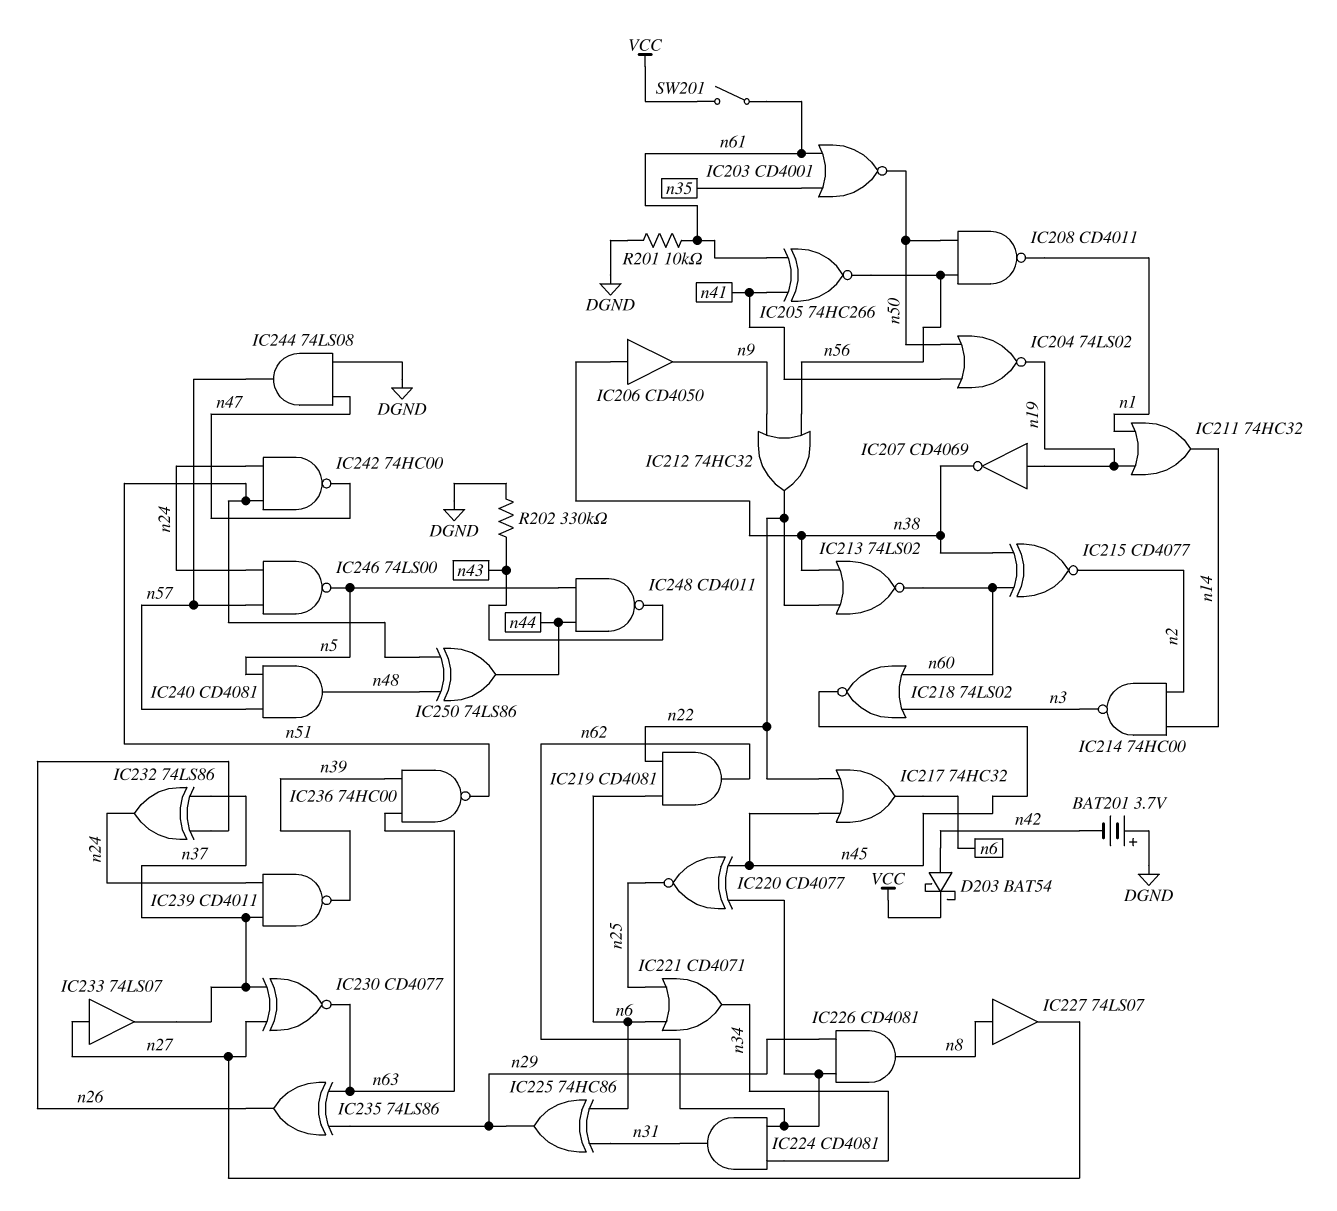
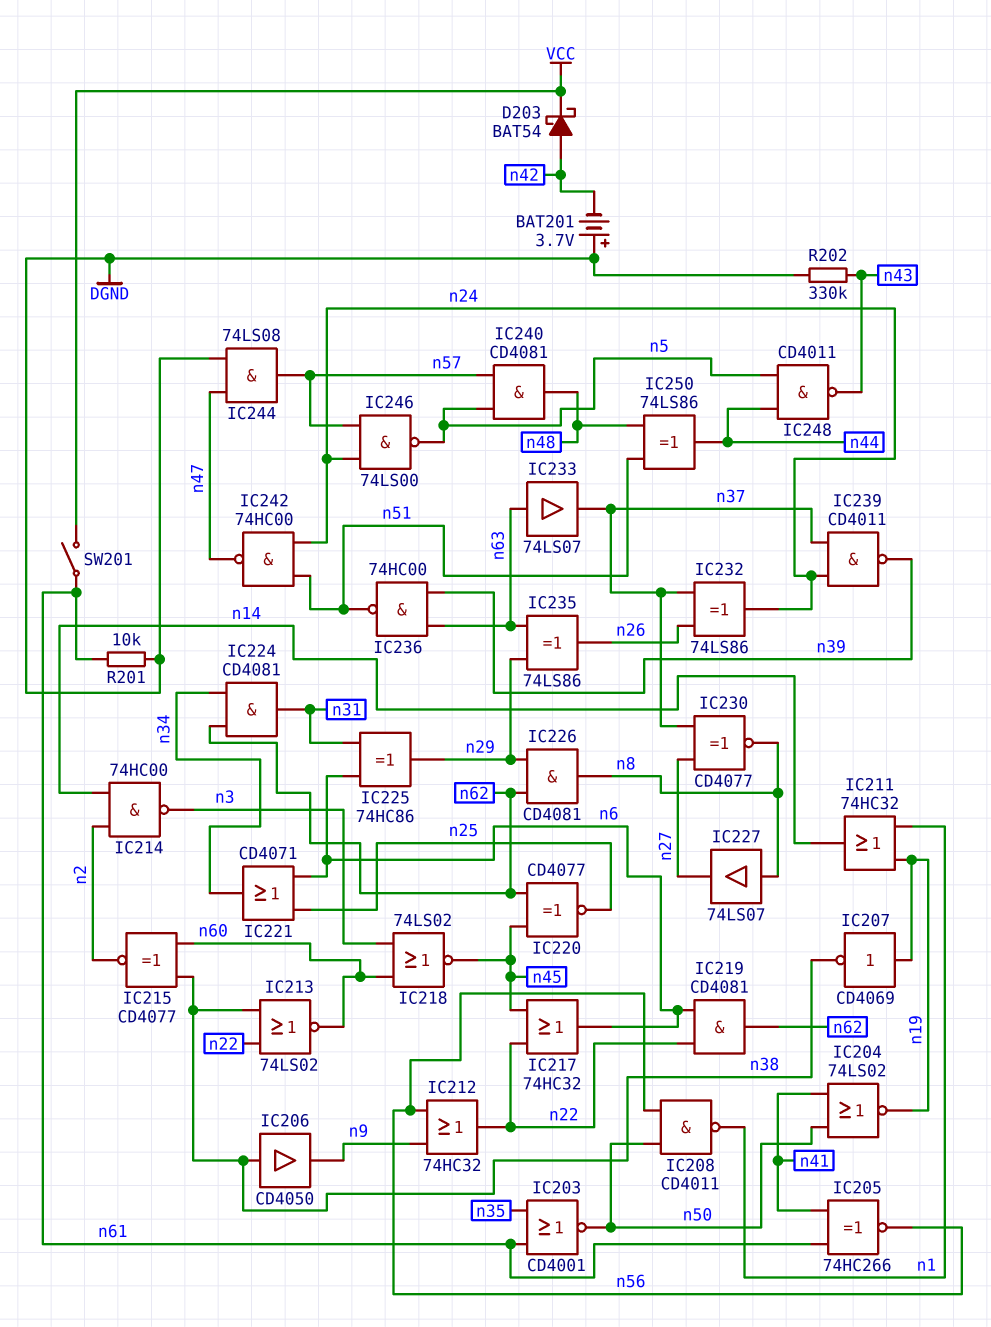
IC230: XNOR CD4077 (in n27, in n37, out n63) -> XNOR CD4077 (in n27, in n37, out n8)
IC233: buffer 74LS07 (in n27, out n37) -> buffer 74LS07 (in n63, out n37)

